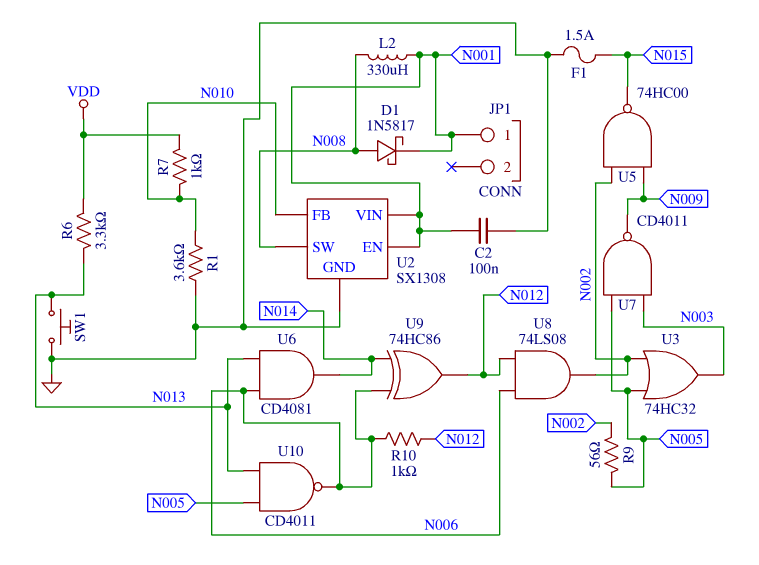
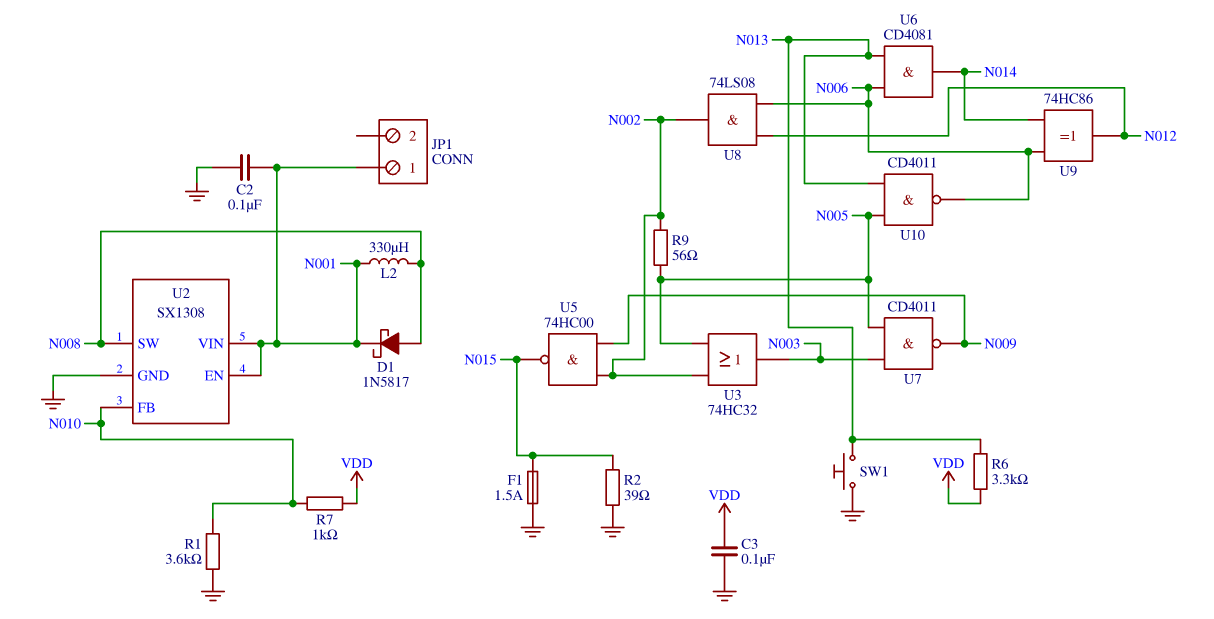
C3: none -> 100nF (GND, VDD)
R2: none -> 39 (GND, N015)
R10: 1k (N006, N012) -> none

